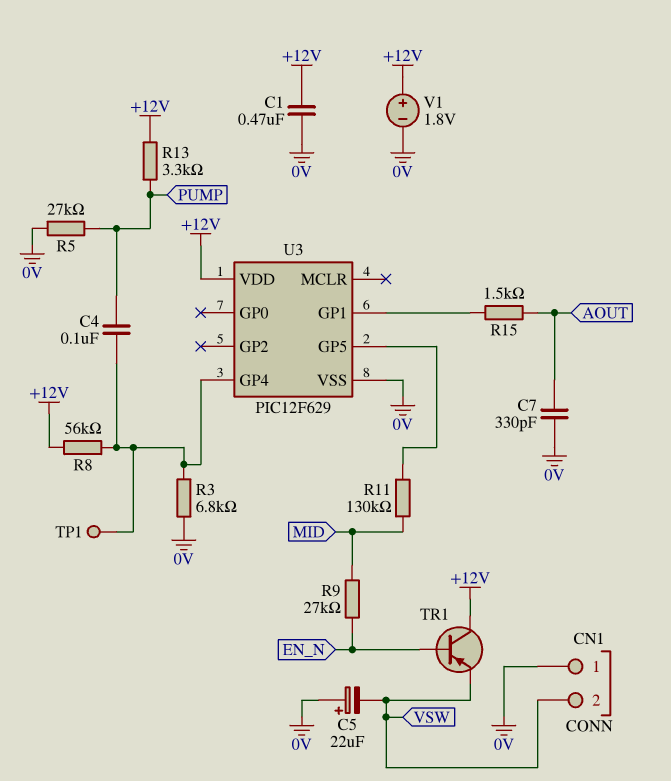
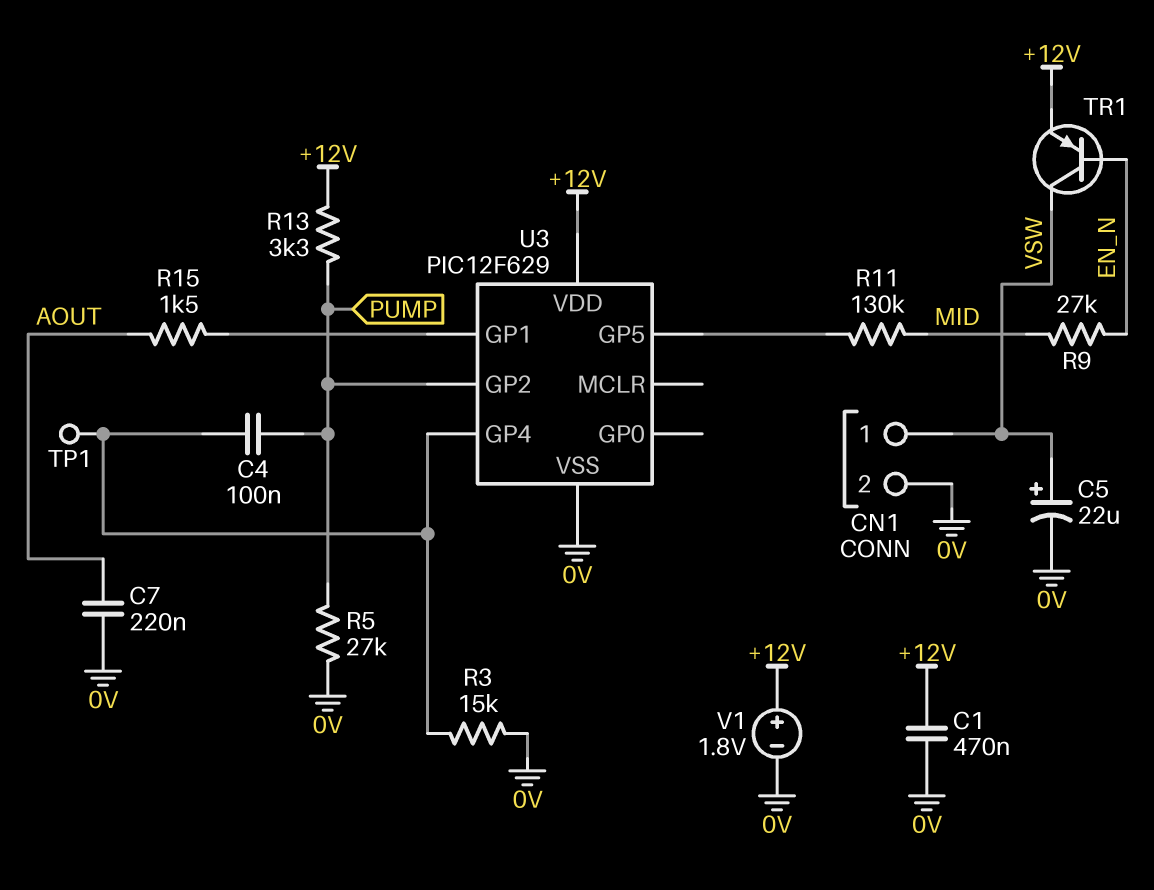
C5: 22uF (plus 0V, minus VSW) -> 22uF (plus VSW, minus 0V)
C7: 330pF (0V, AOUT) -> 220nF (0V, AOUT)
CN1 pin 1: 0V -> VSW
CN1 pin 2: VSW -> 0V
R3: 6.8k (0V, U3/GP4) -> 15k (0V, U3/GP4)
R8: 56k (+12V, U3/GP4) -> none
TR1: PNP (B EN_N, C +12V, E VSW) -> PNP (B EN_N, C VSW, E +12V)
U3 pin GP2: none -> PUMP

